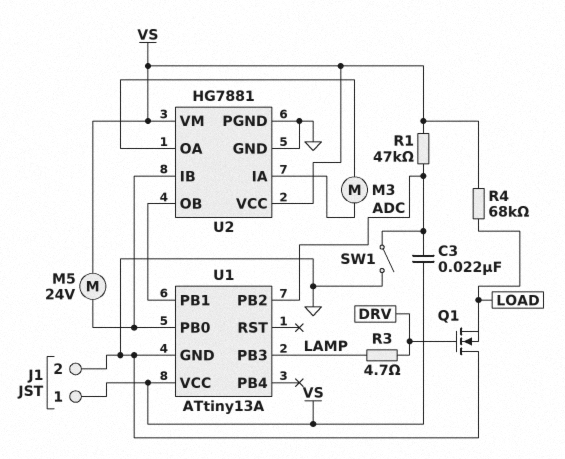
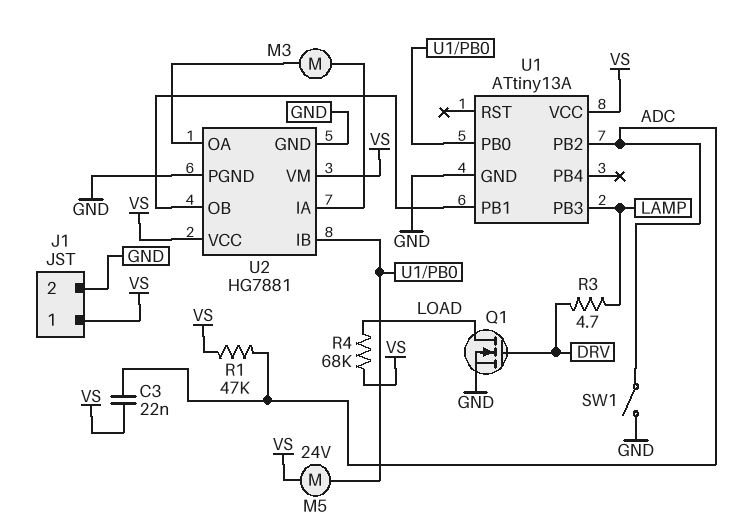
Q1: NMOS (G DRV, D GND, S LOAD) -> NMOS (G DRV, D LOAD, S GND)

